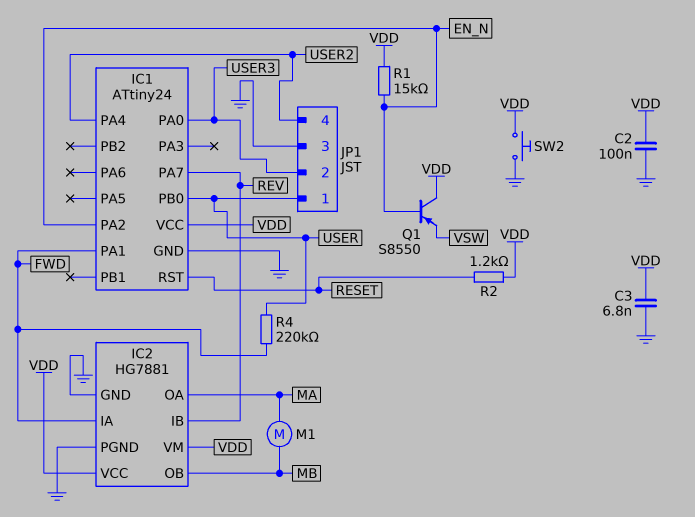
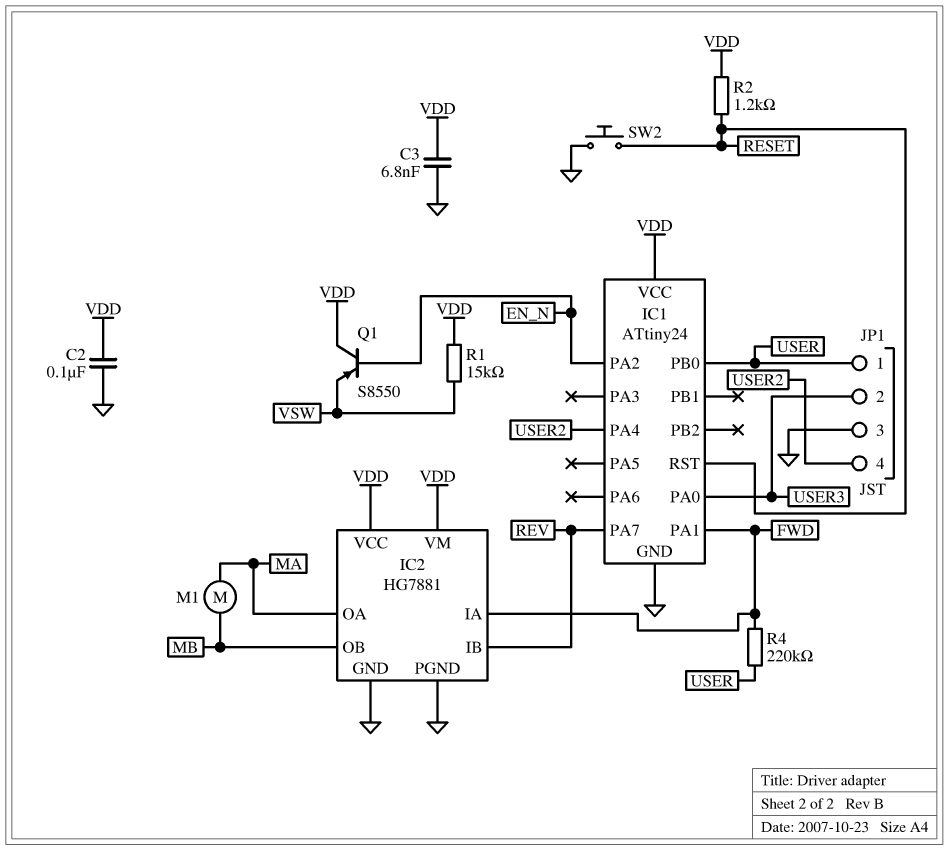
R1: 15k (EN_N, VDD) -> 15k (VDD, VSW)
SW2: button (GND, VDD) -> button (GND, RESET)

